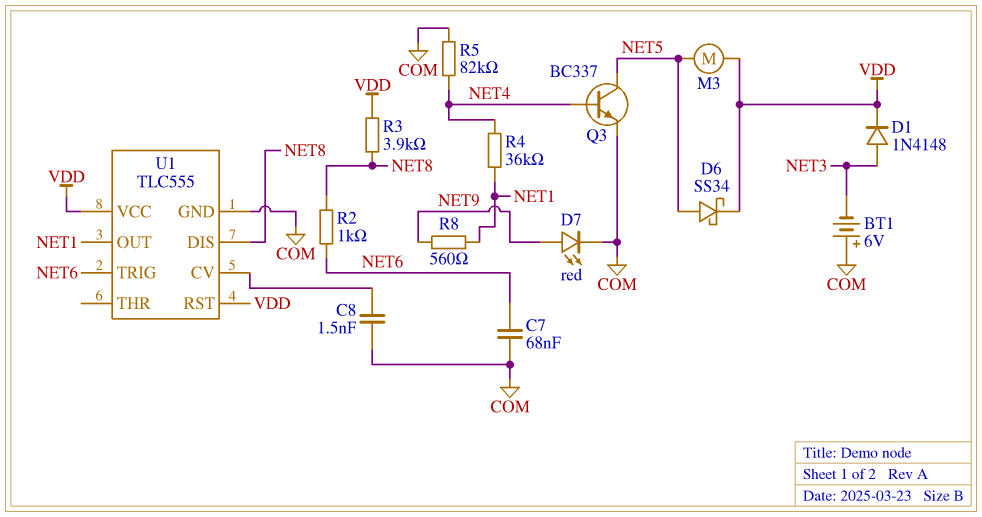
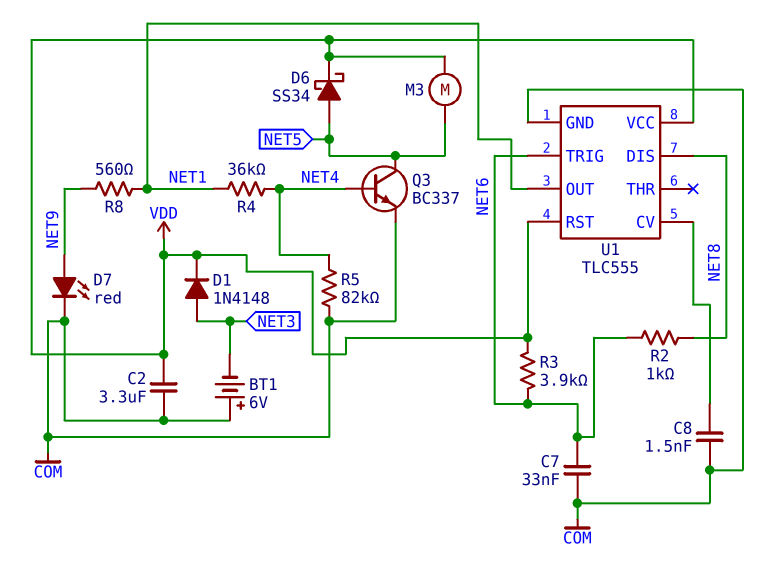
C2: none -> 3.3uF (COM, VDD)
C7: 68nF (COM, NET6) -> 33nF (COM, NET6)
R3: 3.9k (NET8, VDD) -> 3.9k (NET6, VDD)

